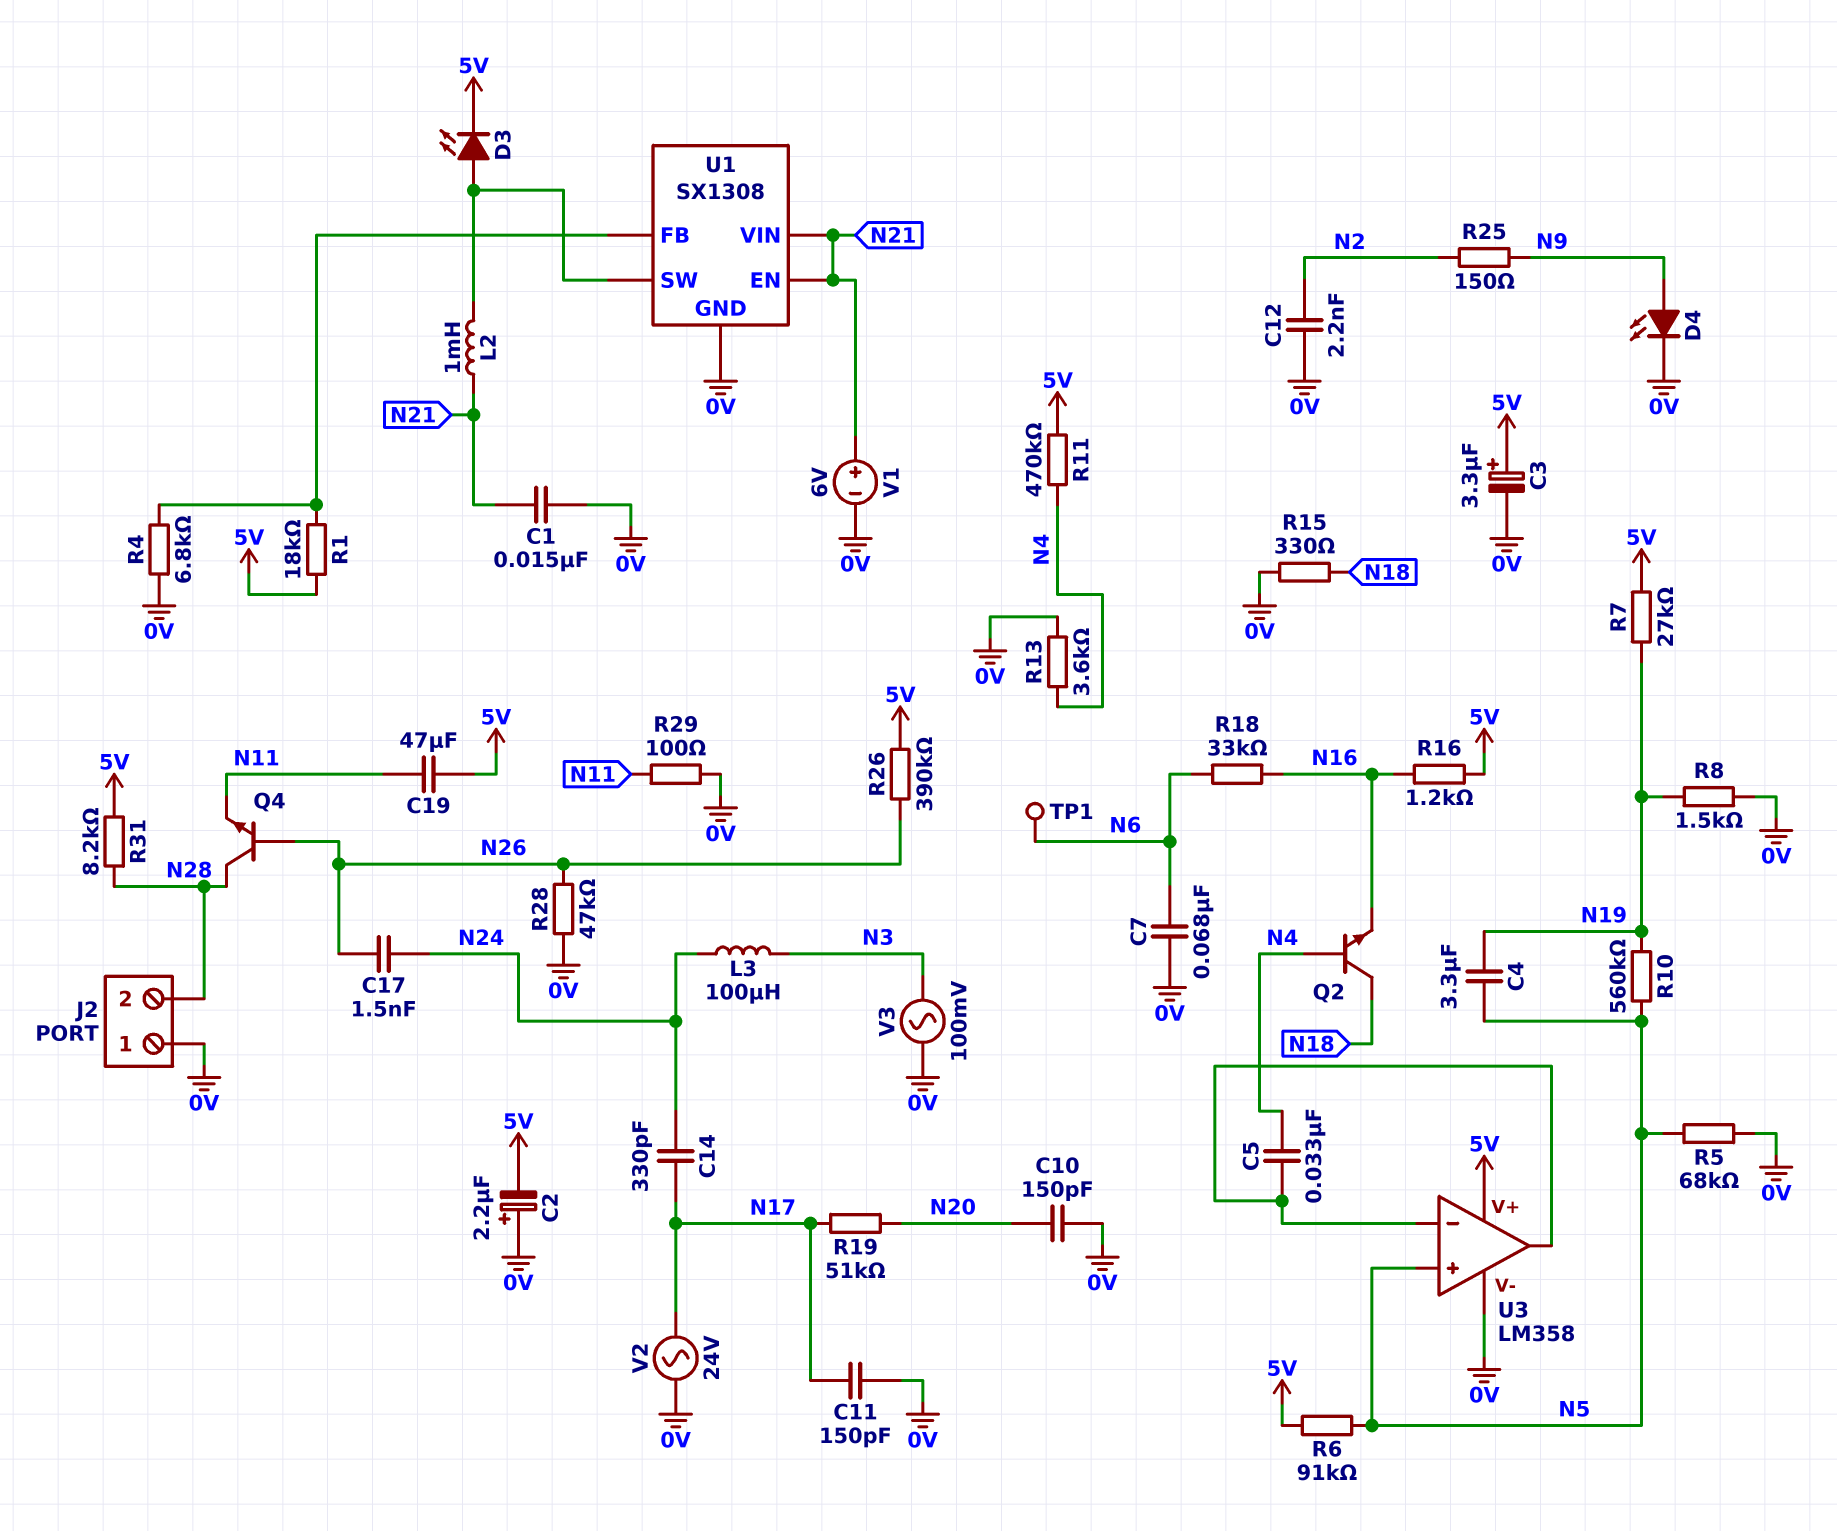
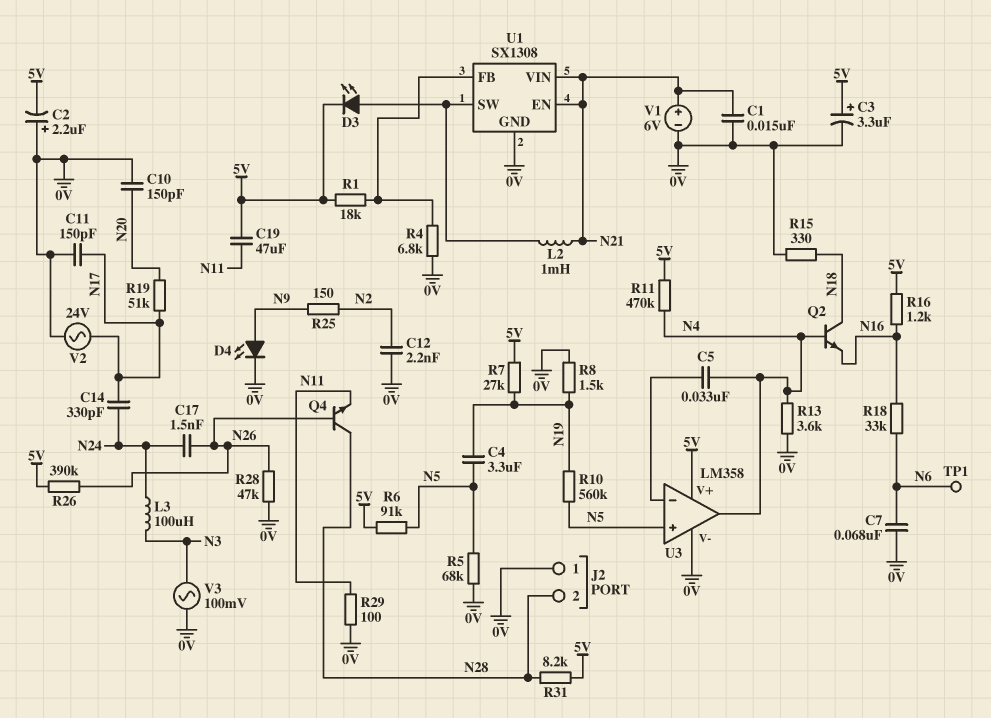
U3 pin out: U3/in- -> N4

